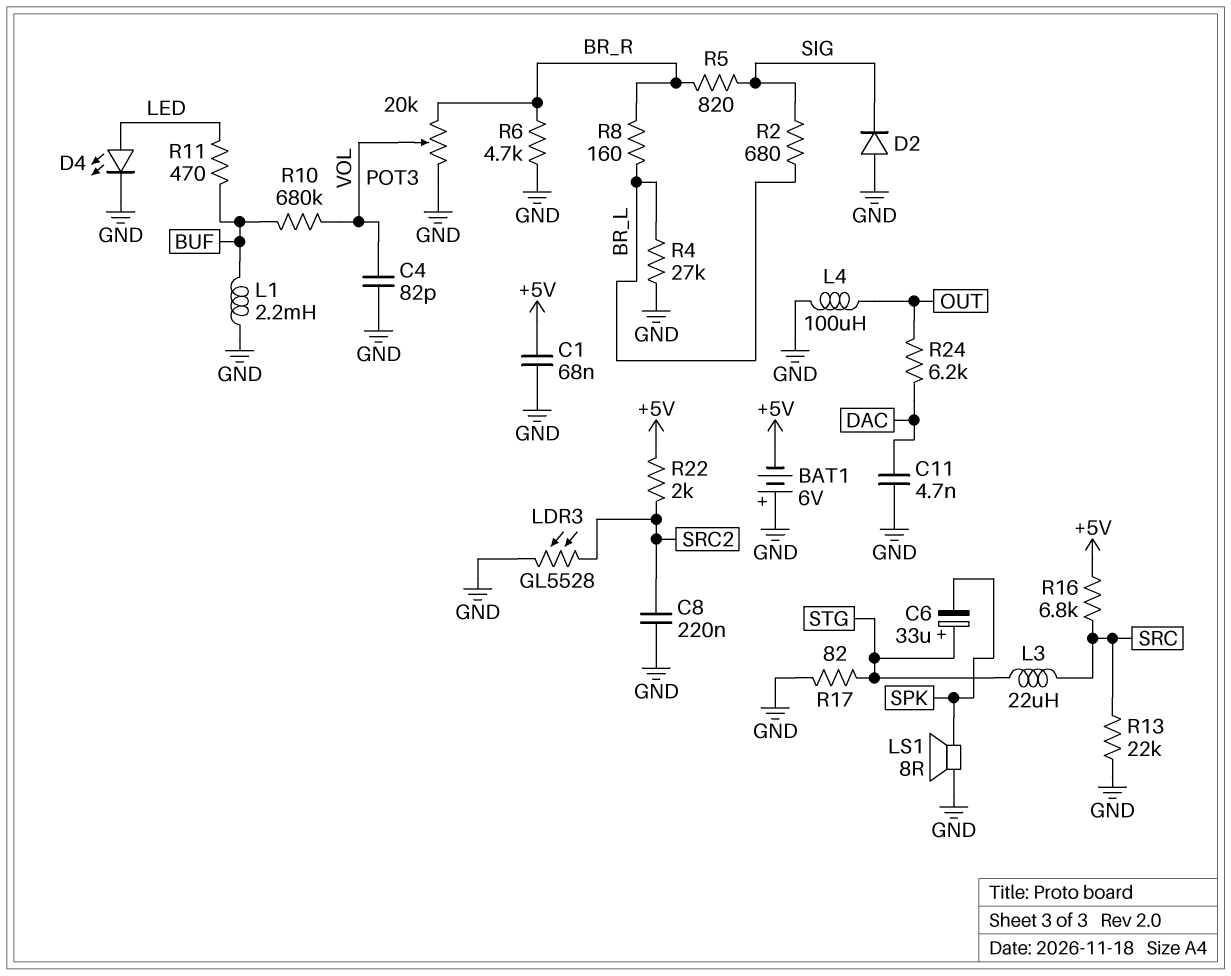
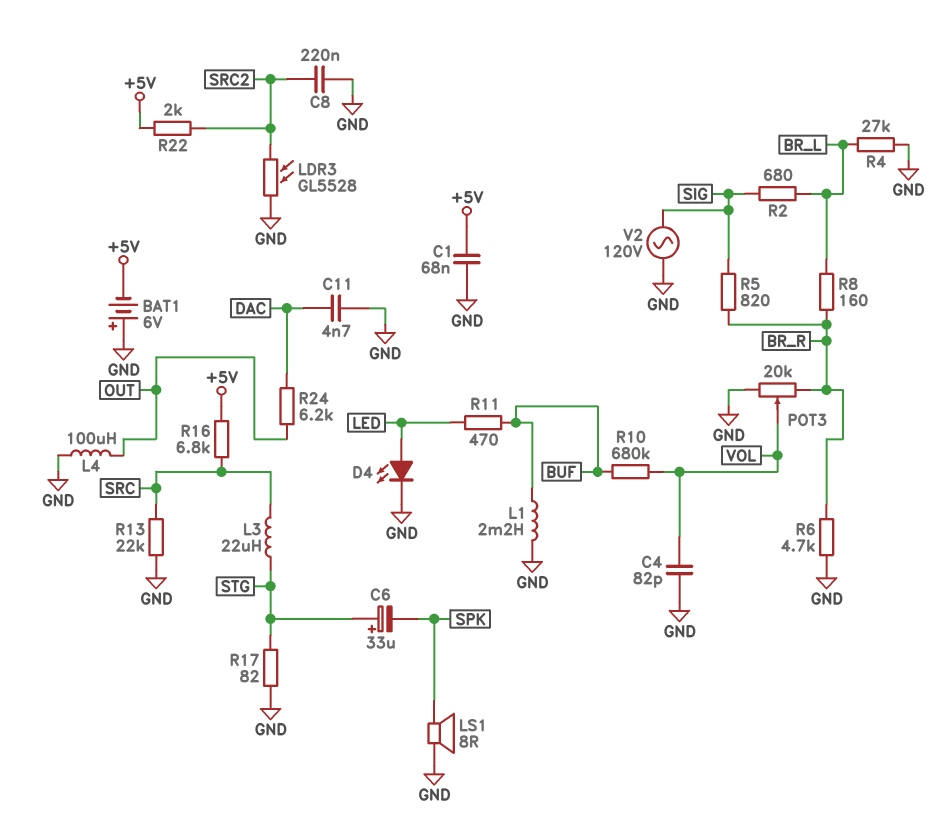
D2: diode (A GND, K SIG) -> none
V2: none -> AC 120V (GND, SIG)

